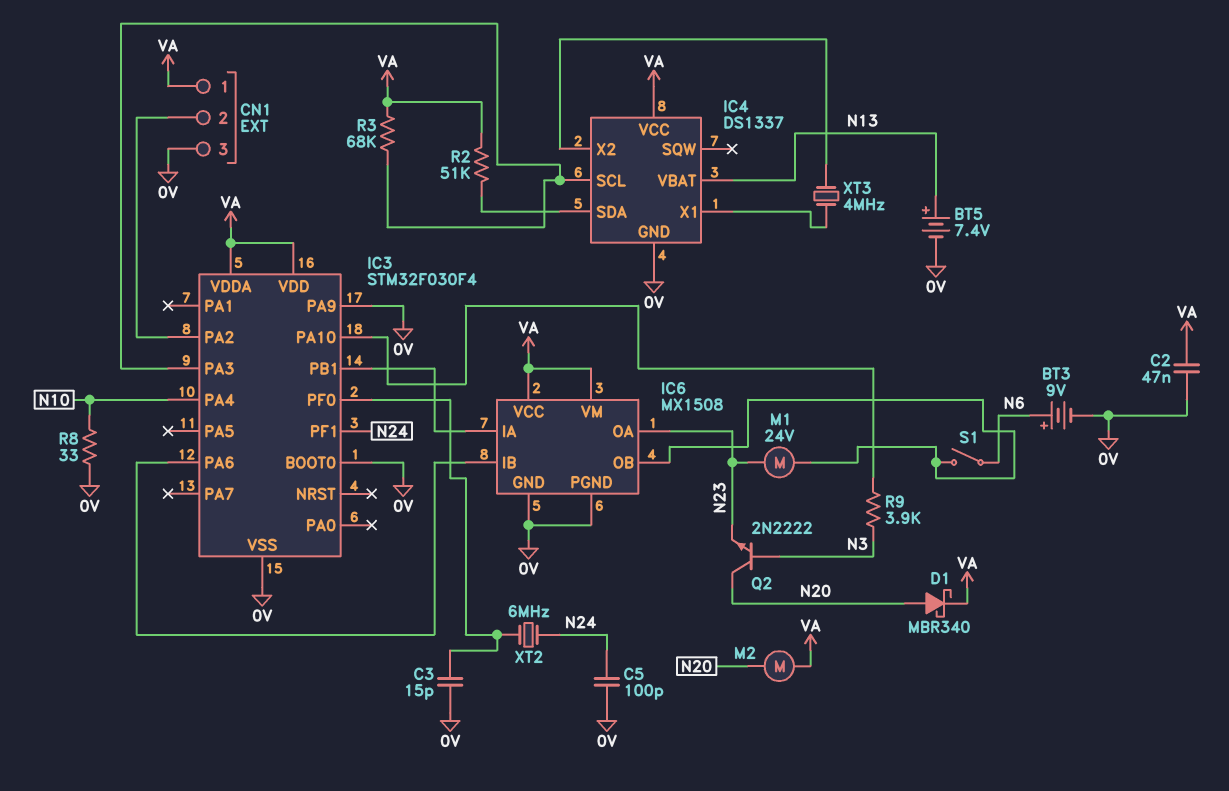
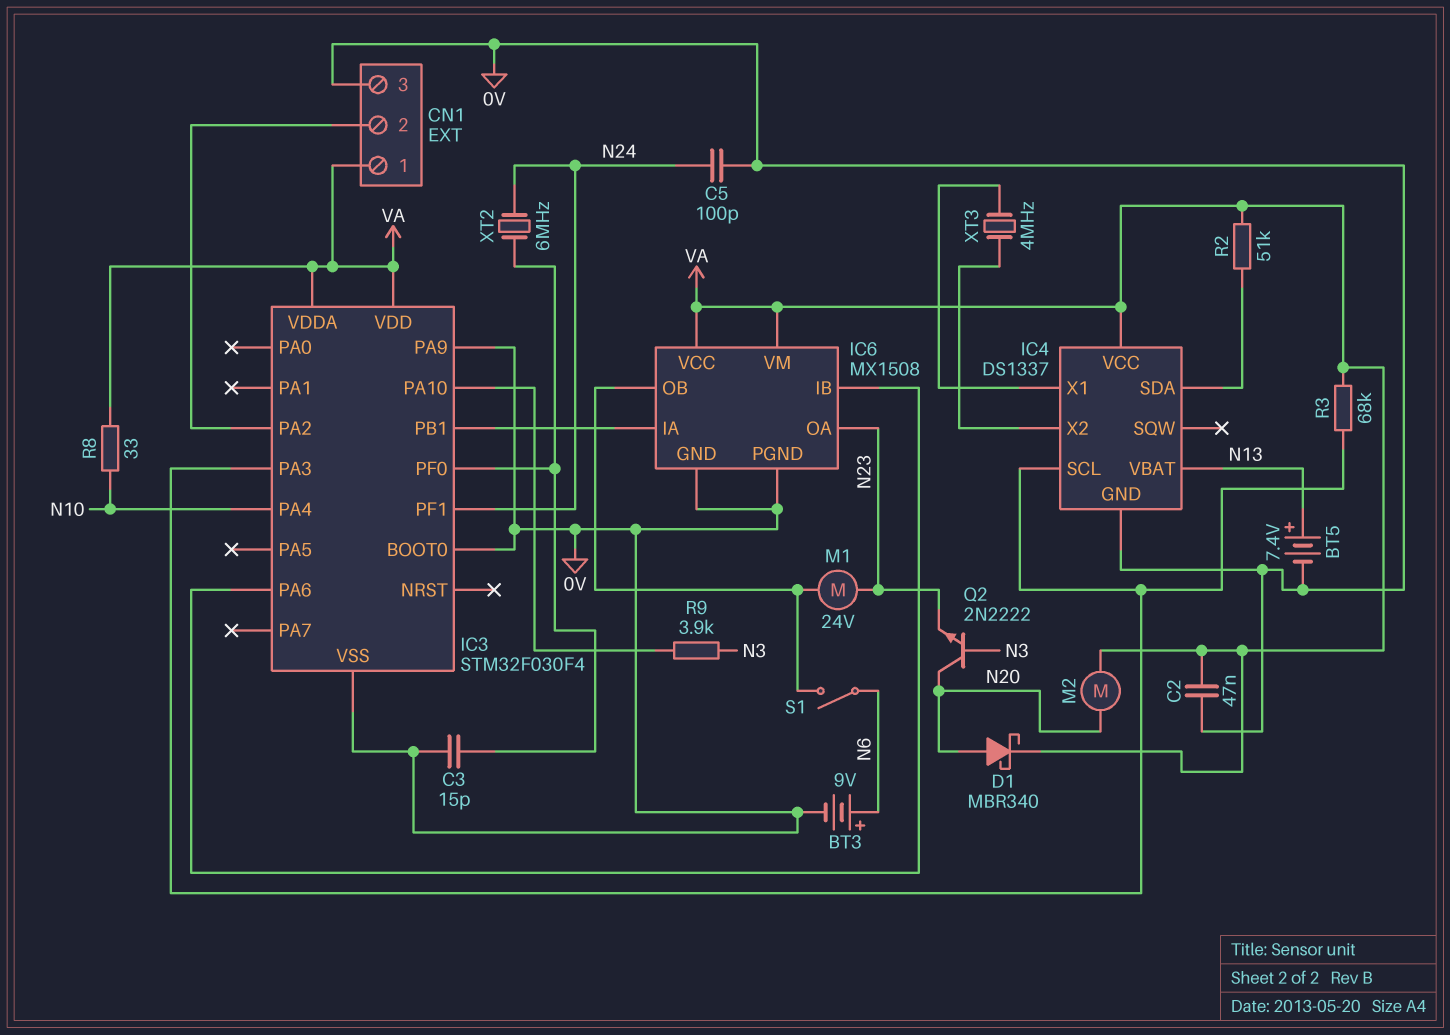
R8: 33 (0V, N10) -> 33 (N10, VA)

